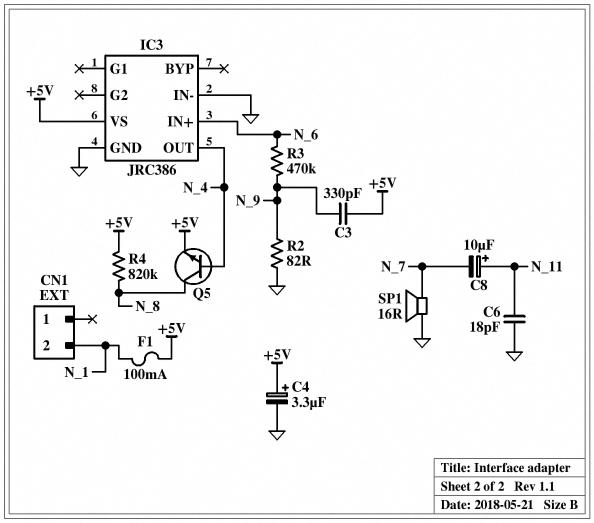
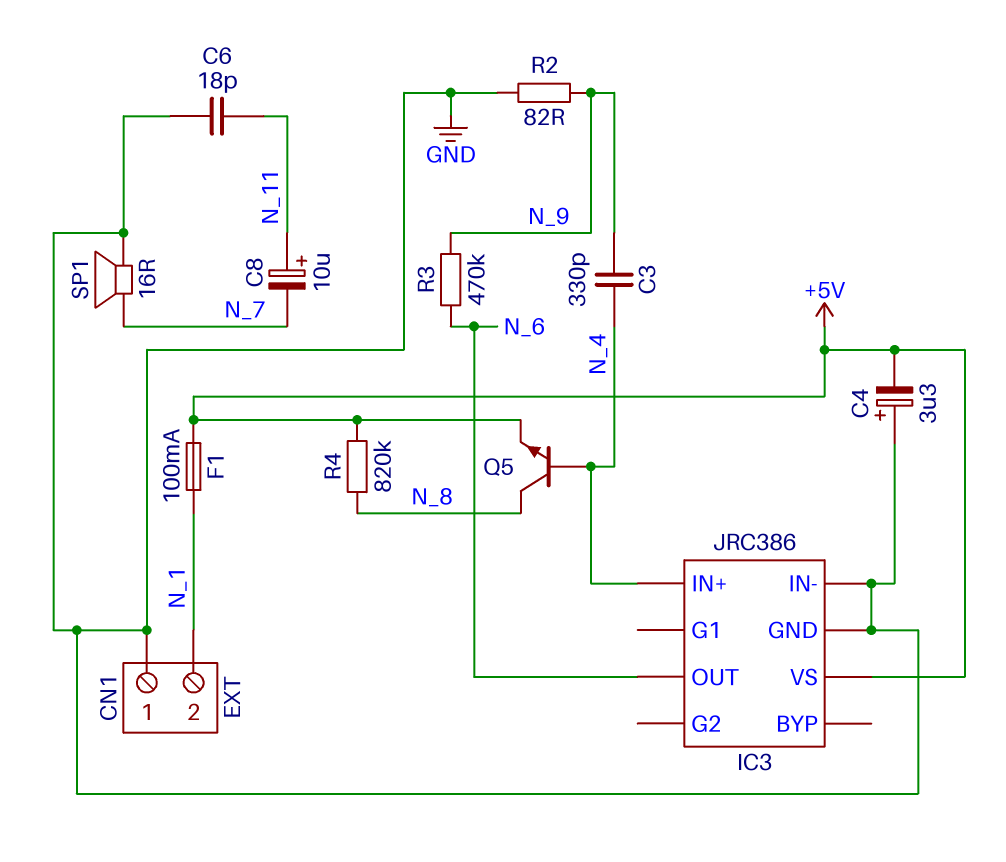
C3: 330pF (+5V, N_9) -> 330pF (N_4, N_9)
C4: 3.3uF (plus +5V, minus GND) -> 3.3uF (plus GND, minus +5V)
CN1 pin 1: none -> GND
IC3 pin IN+: N_6 -> N_4
IC3 pin OUT: N_4 -> N_6

